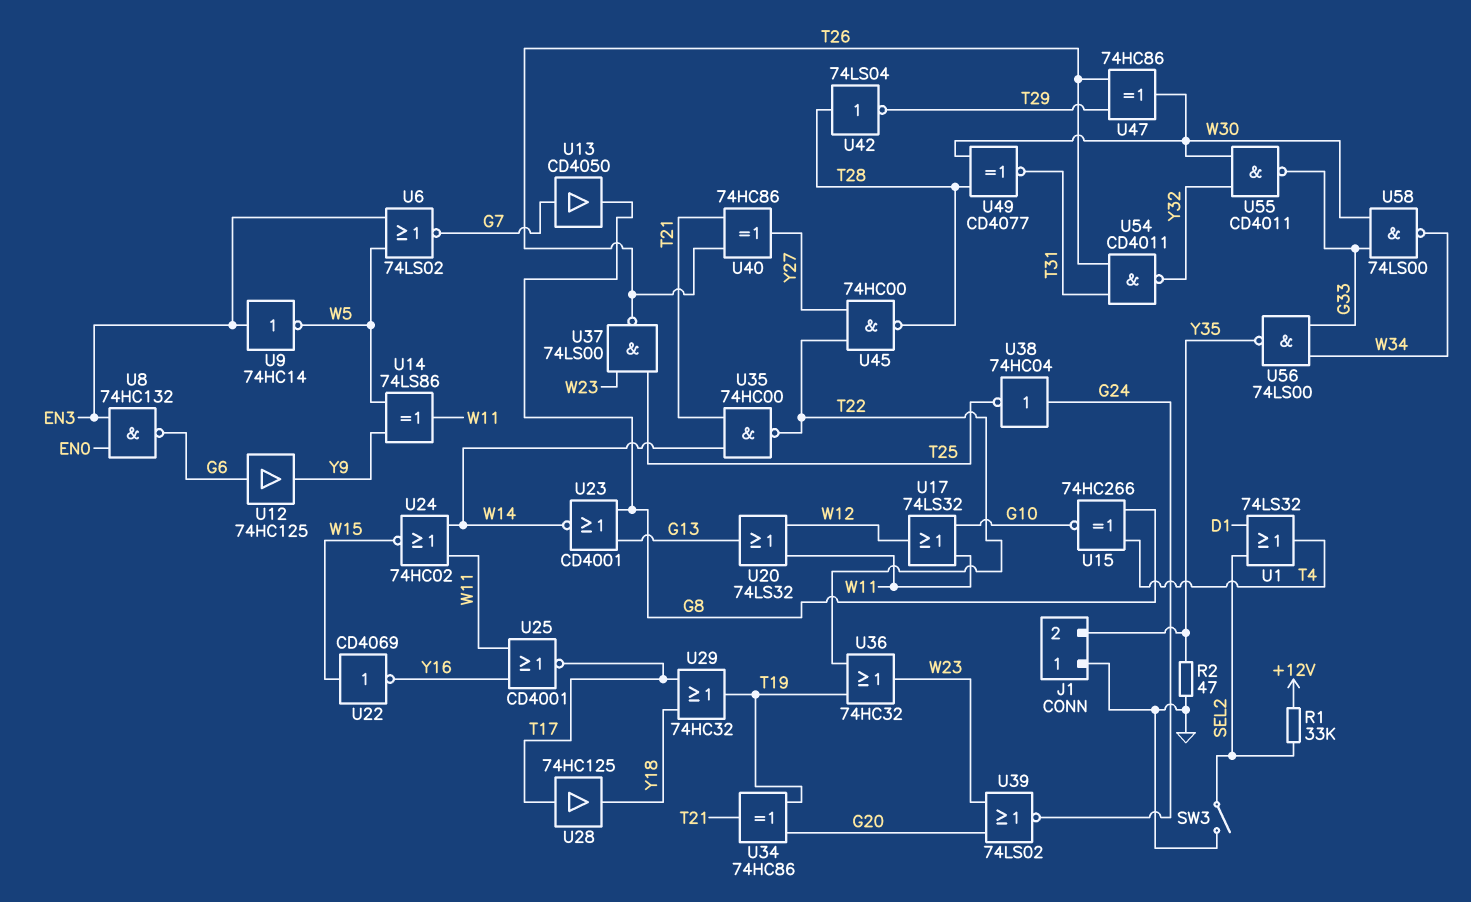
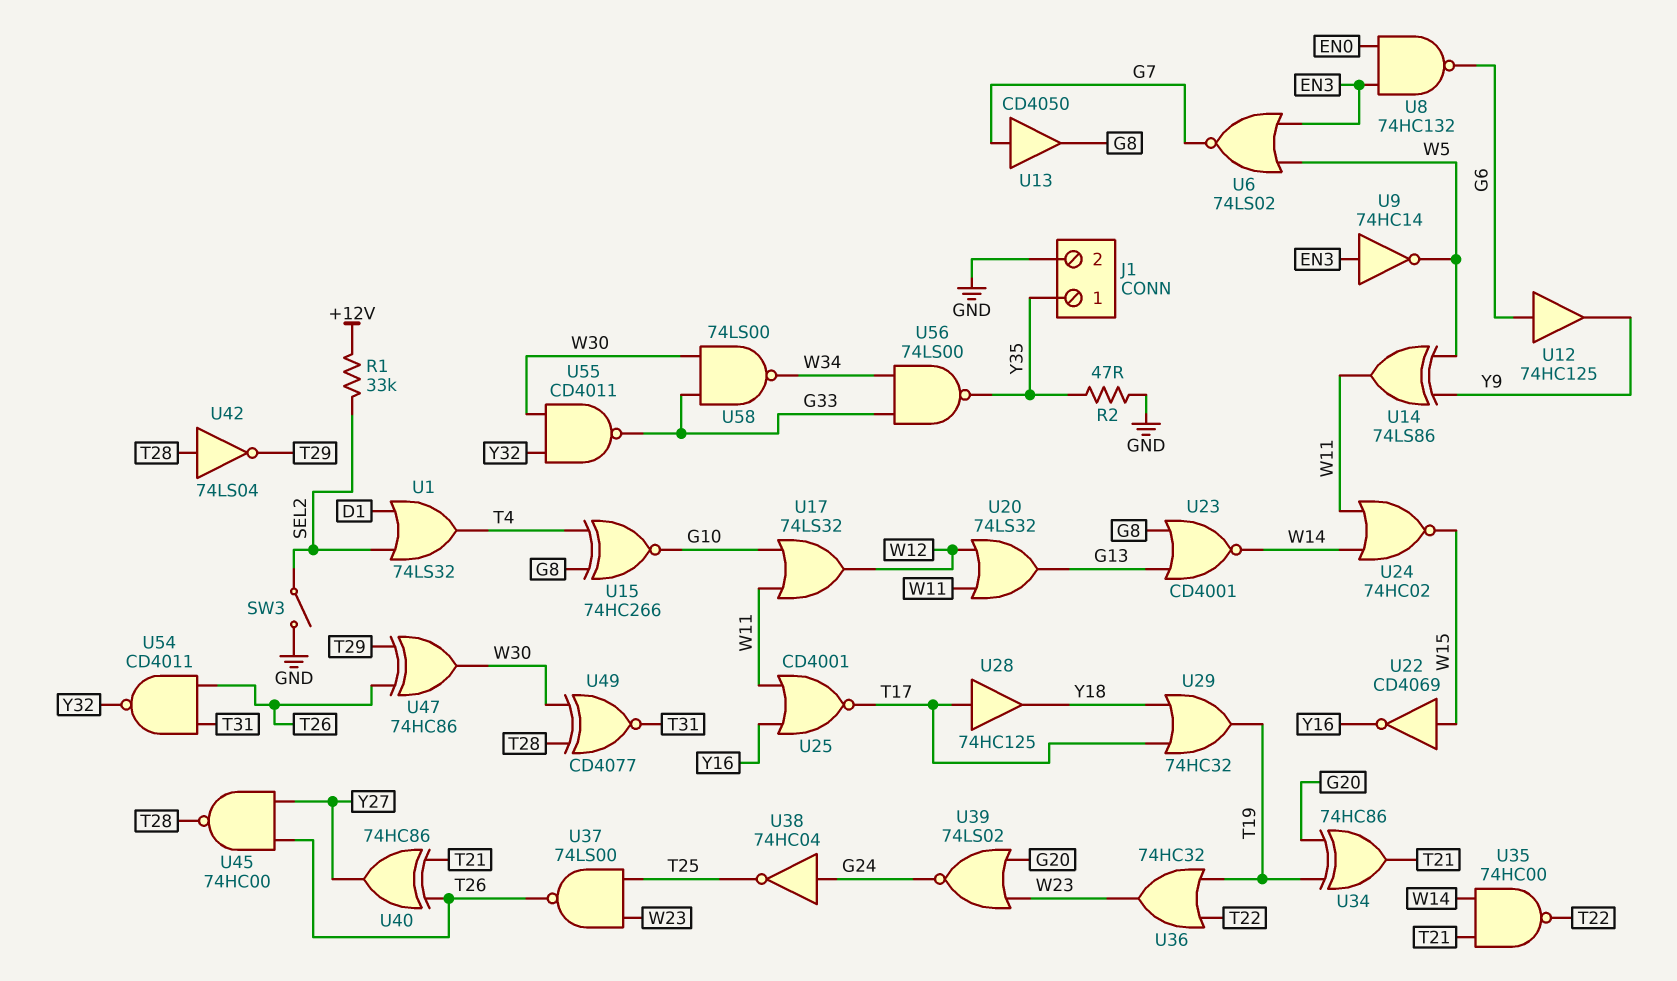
J1 pin 1: GND -> Y35
J1 pin 2: Y35 -> GND
U45: NAND 74HC00 (in T22, in Y27, out T28) -> NAND 74HC00 (in T26, in Y27, out T28)

